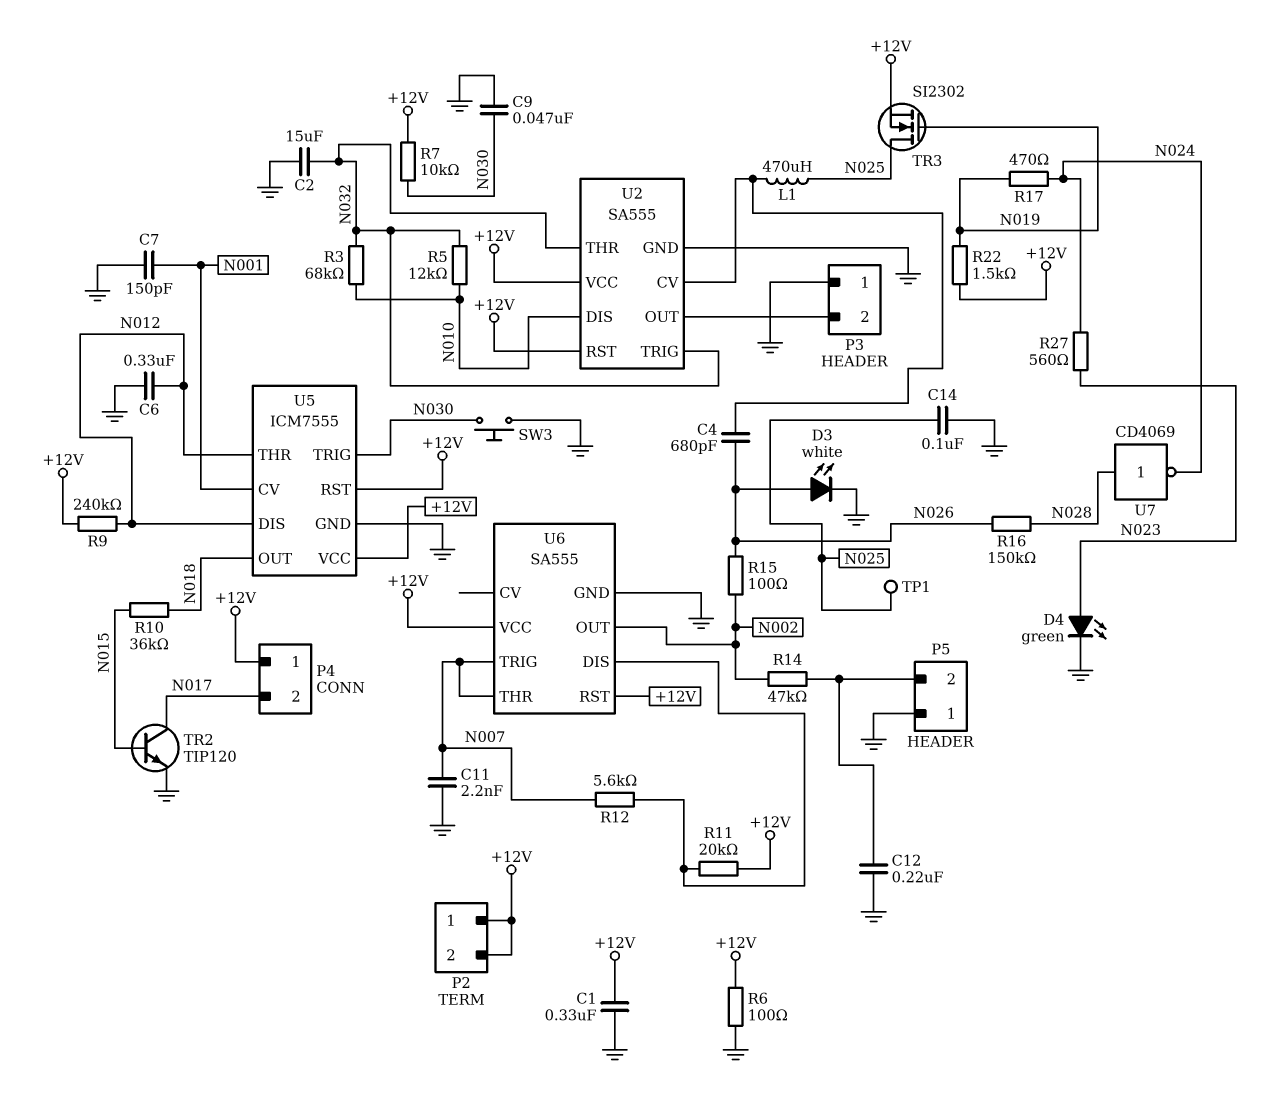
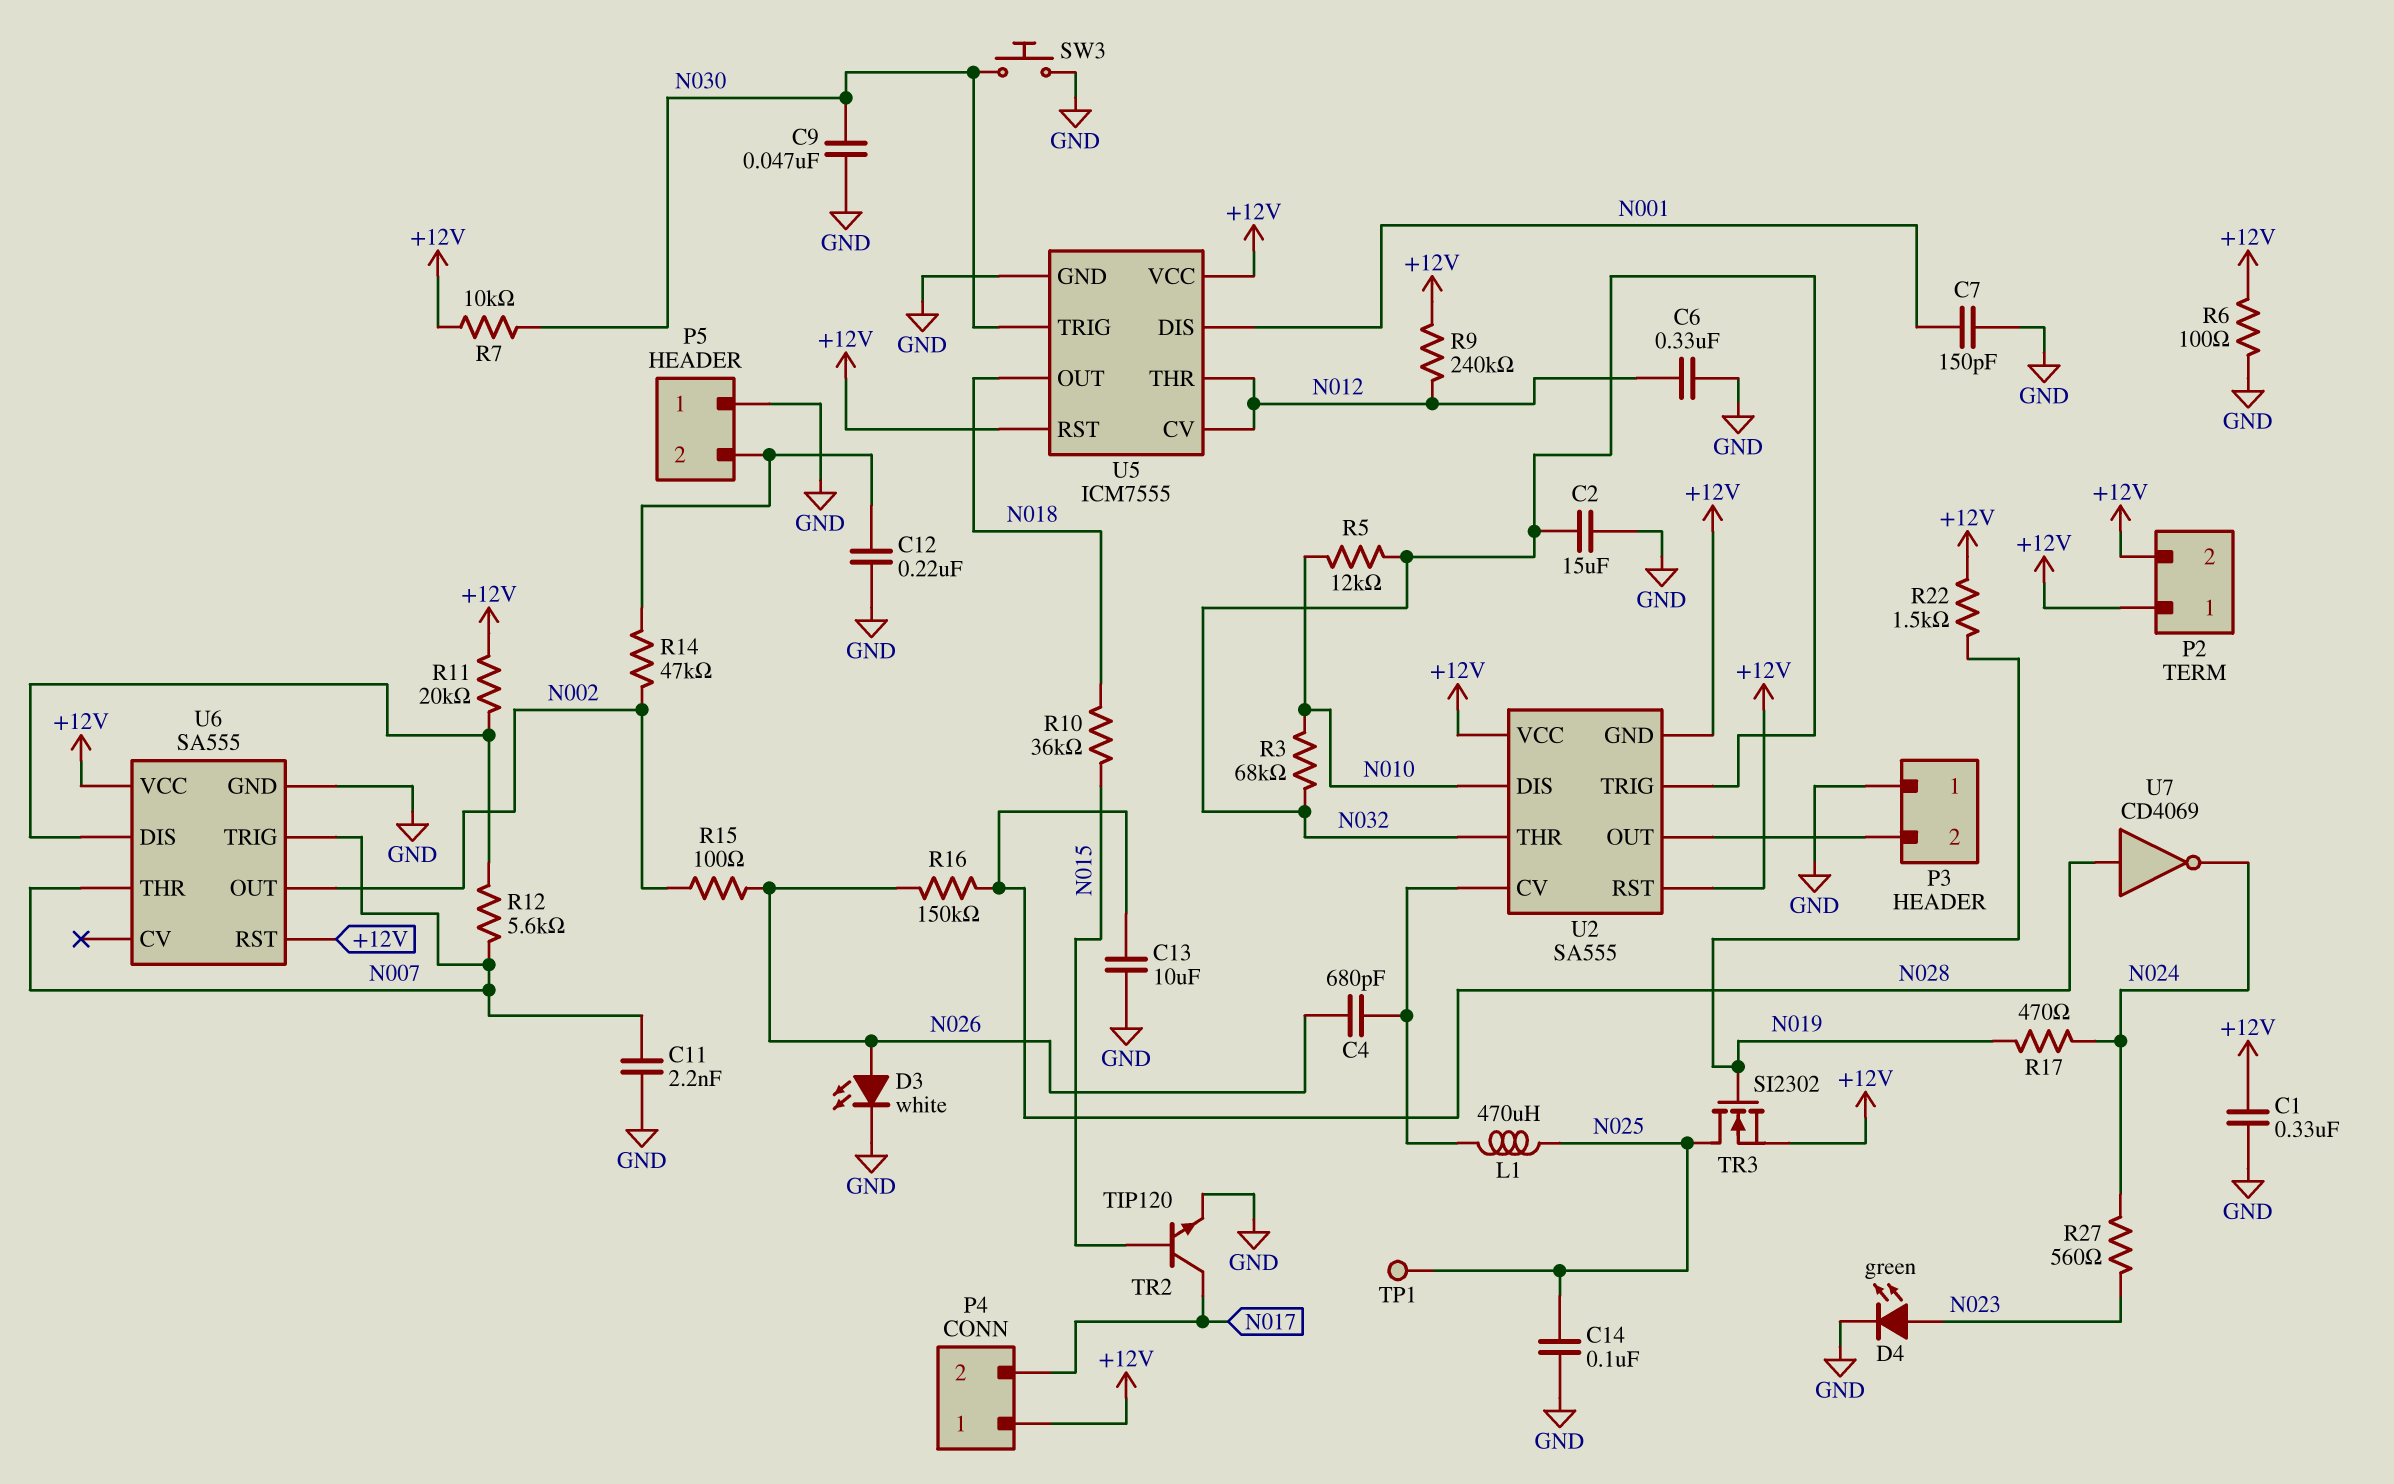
C13: none -> 10uF (GND, N028)
U2 pin GND: GND -> +12V
U5 pin CV: N001 -> N012
U5 pin DIS: N012 -> N001

